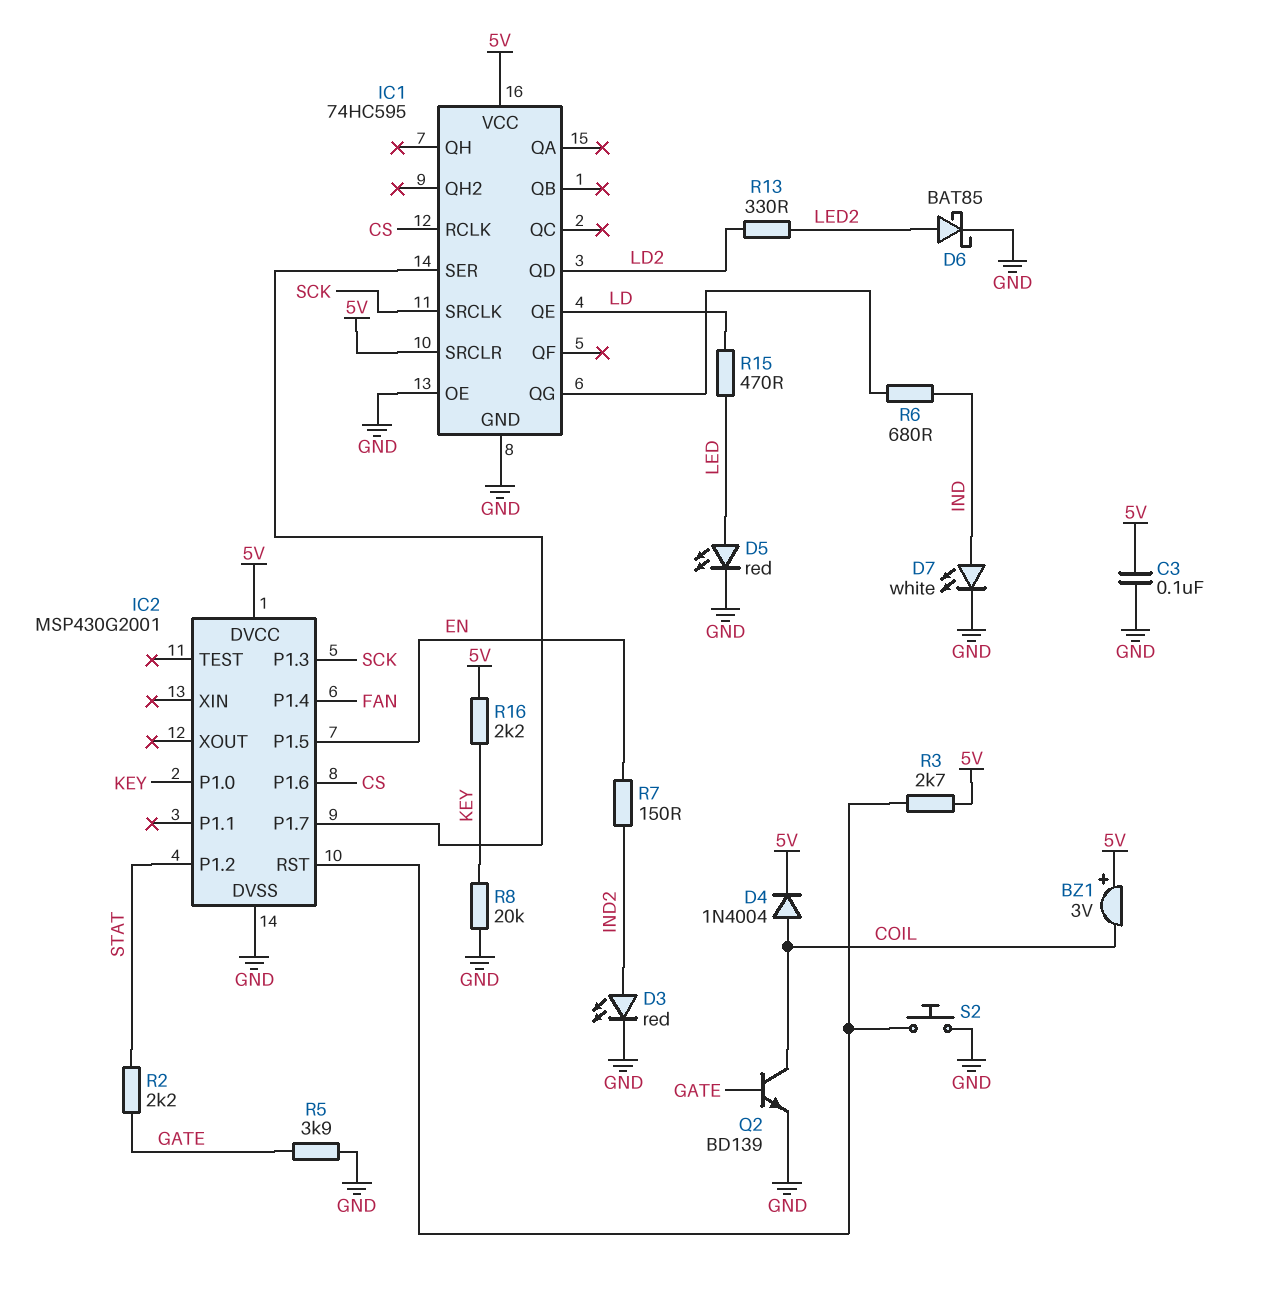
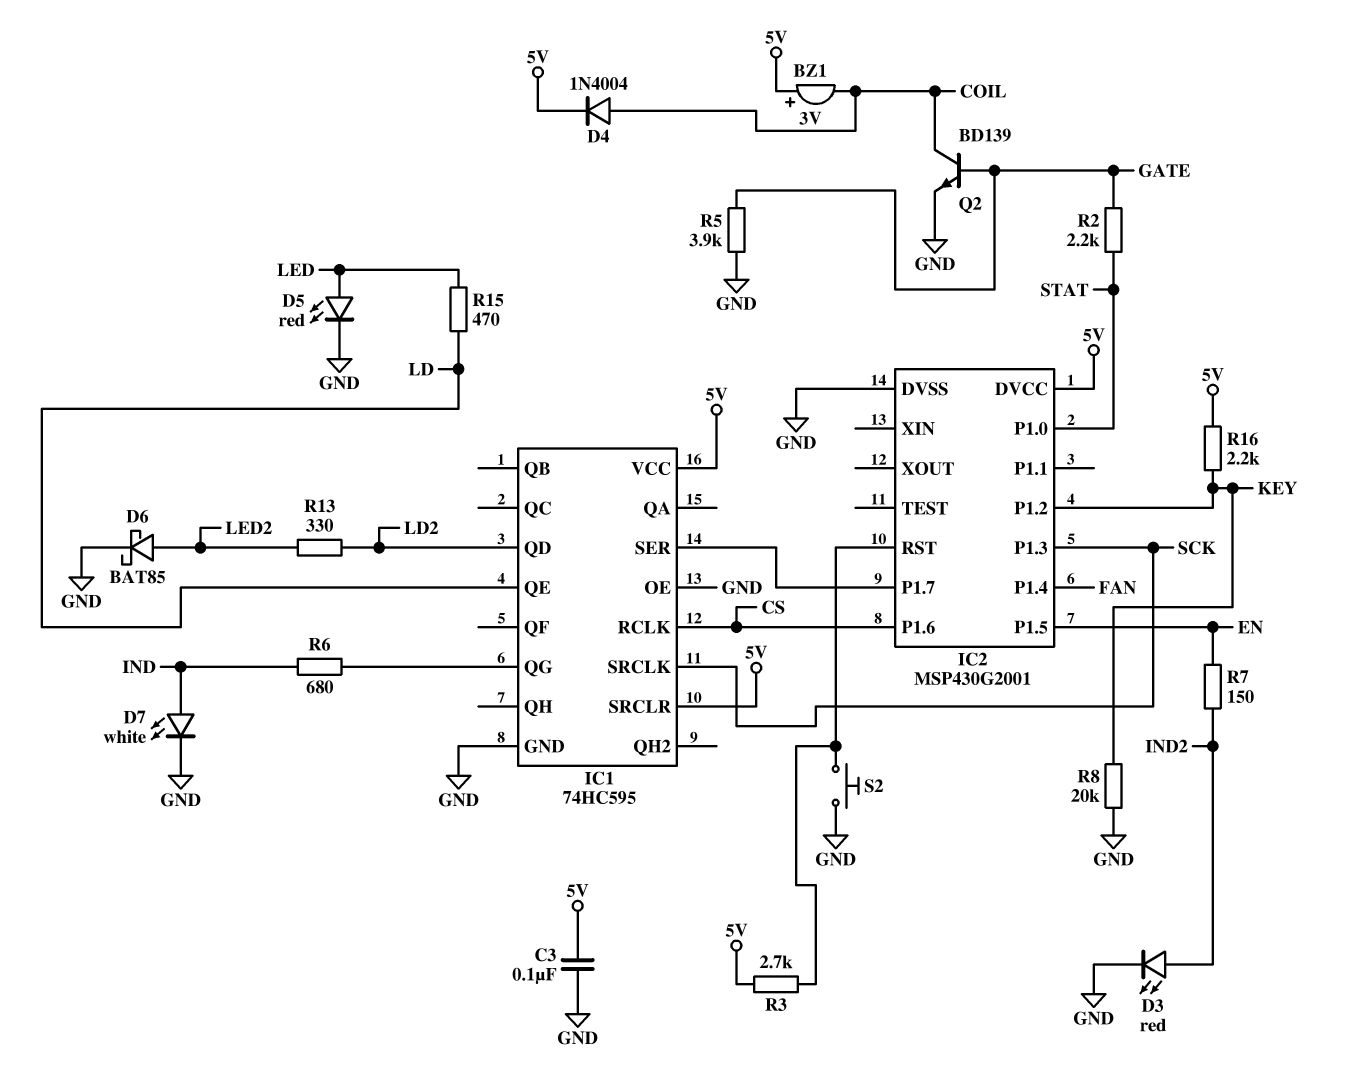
IC2 pin P1.0: KEY -> STAT
IC2 pin P1.2: STAT -> KEY

